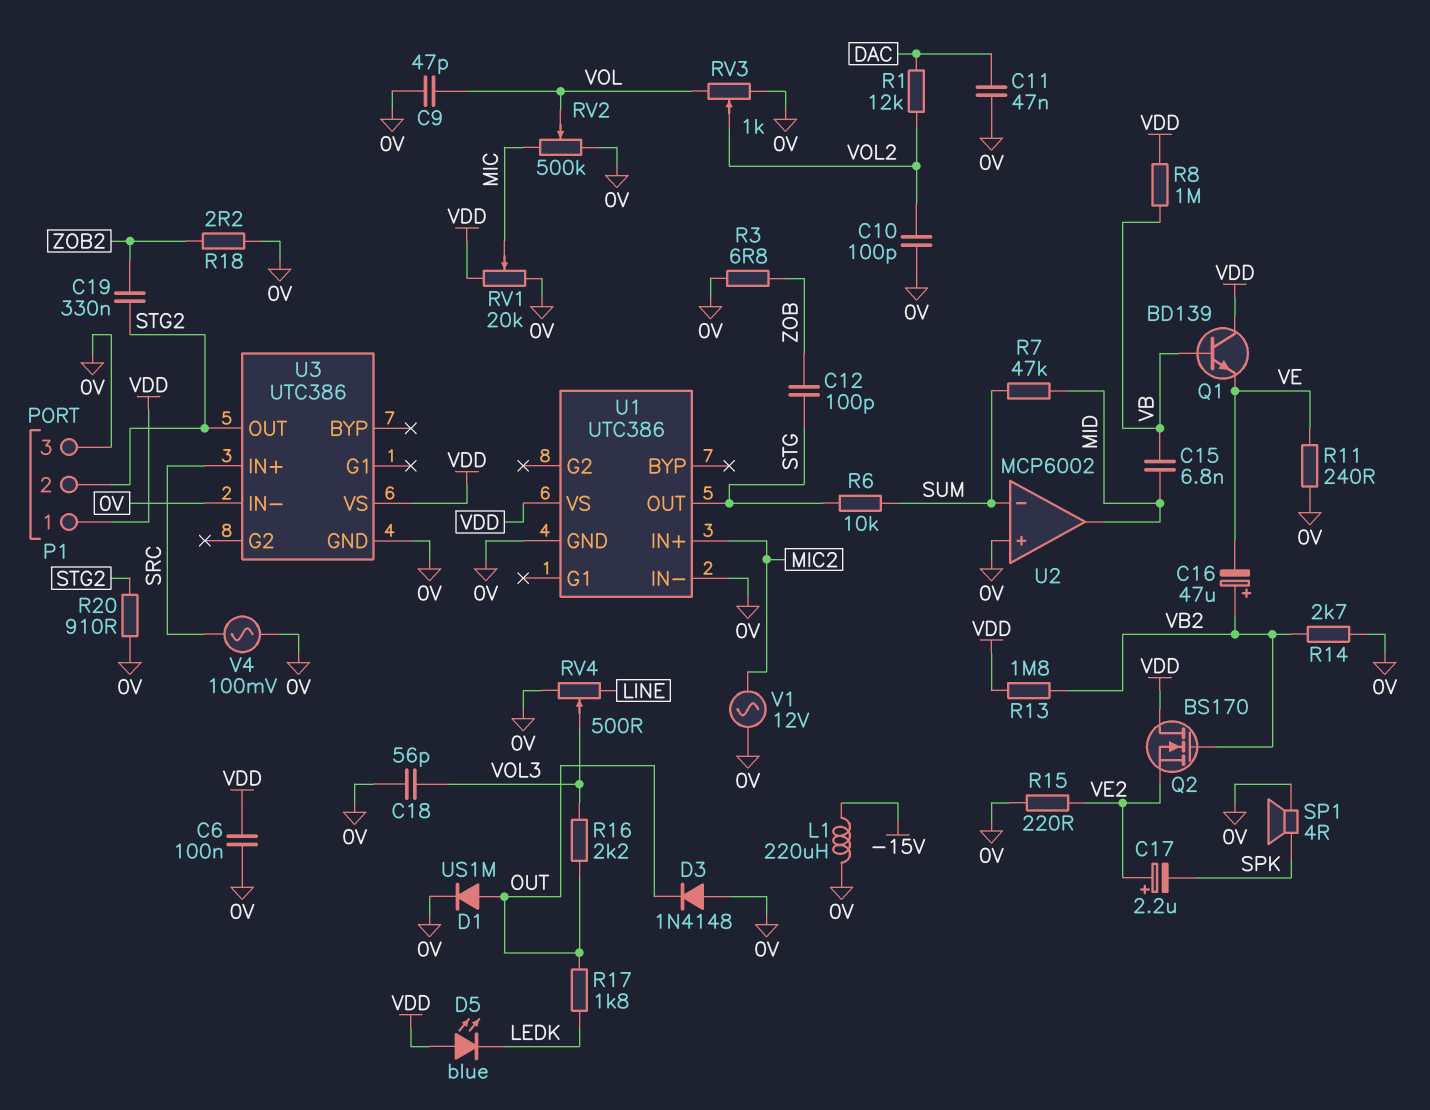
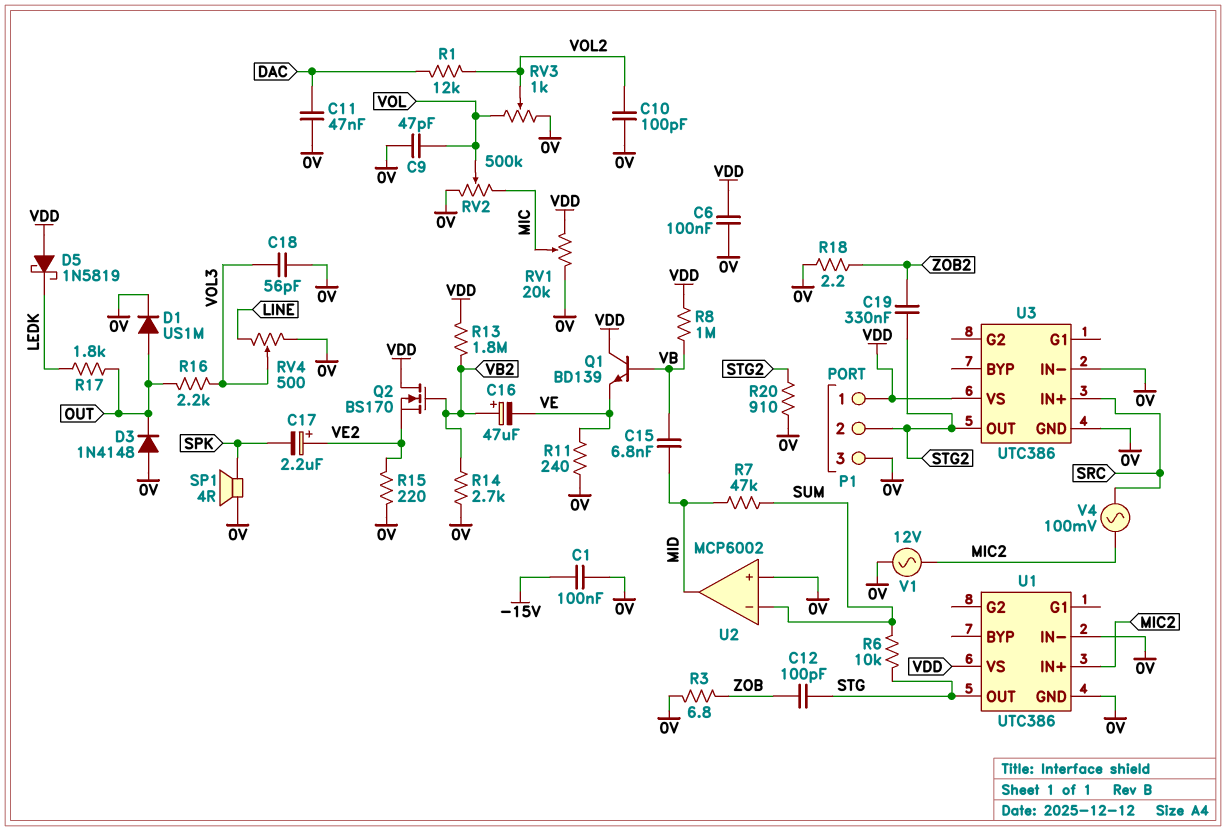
C1: none -> 100nF (-15V, 0V)
D5: LED blue (A VDD, K LEDK) -> schottky 1N5819 (A VDD, K LEDK)
L1: 220uH (-15V, 0V) -> none
V4: AC 100mV (0V, SRC) -> AC 100mV (MIC2, SRC)

